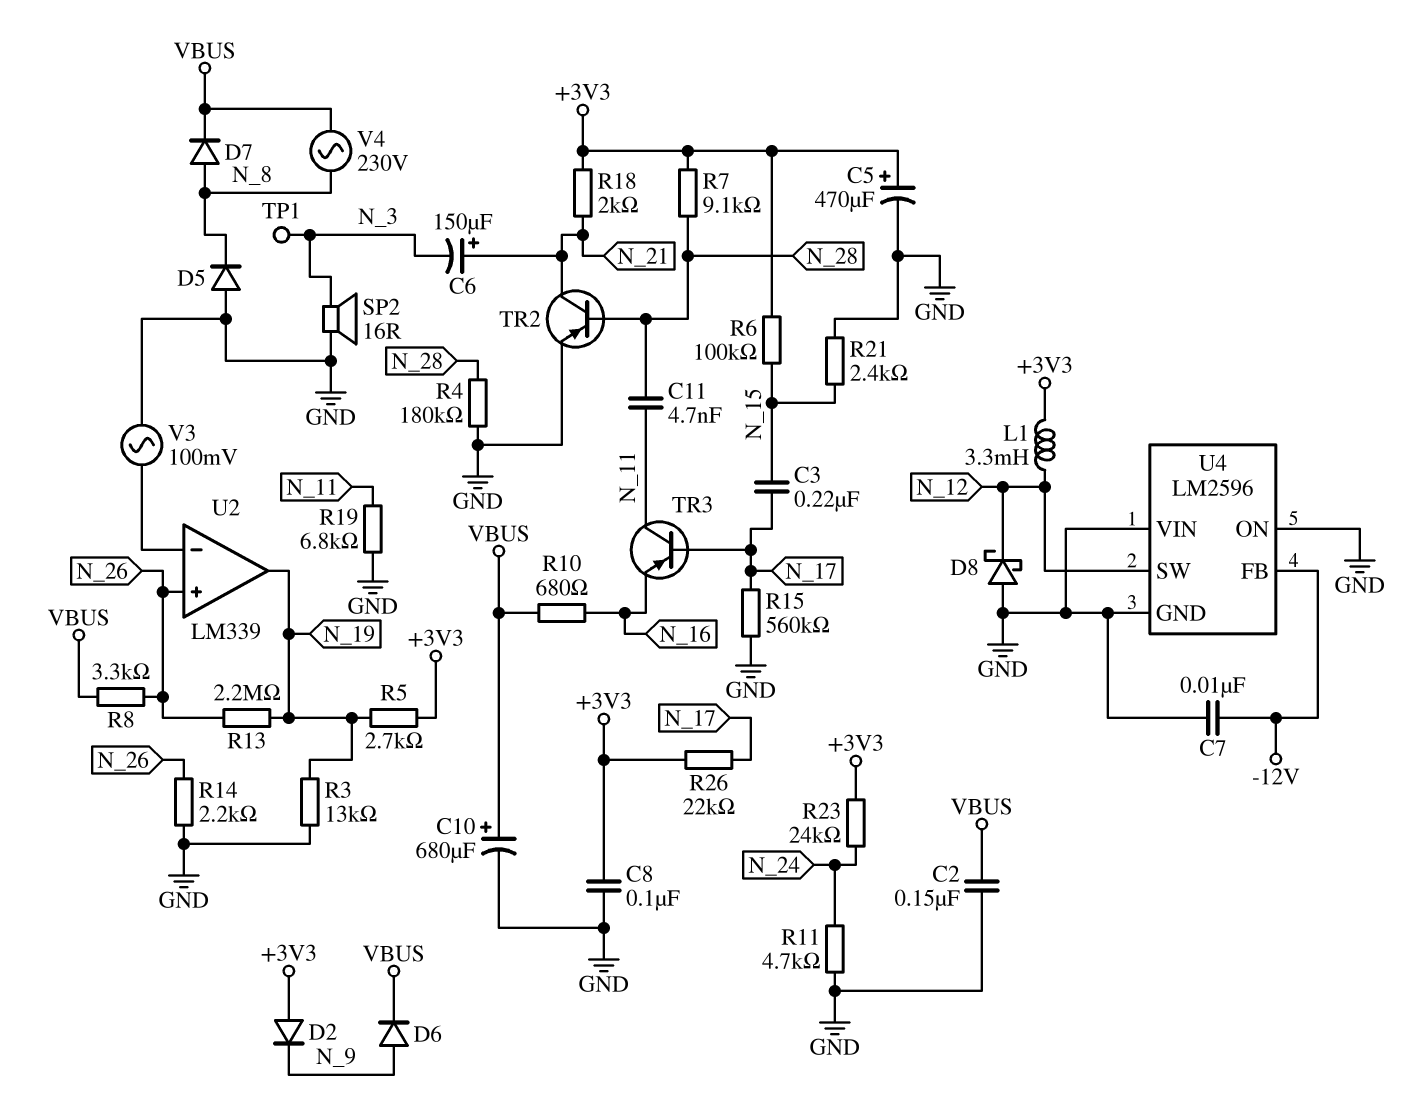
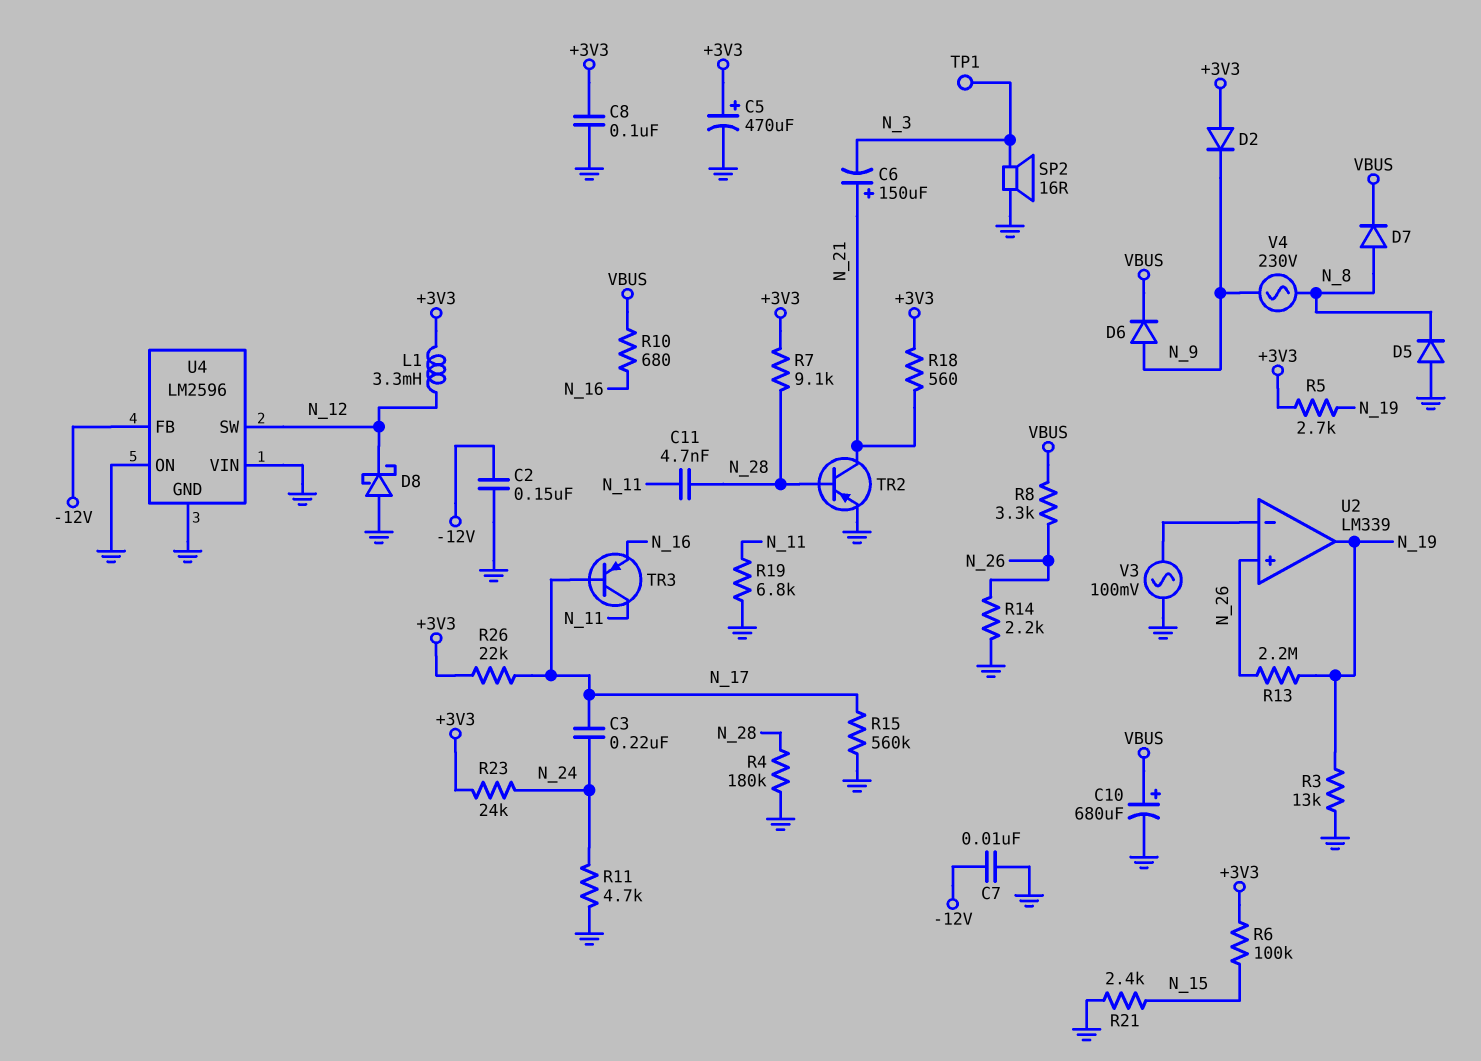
C2: 150nF (GND, VBUS) -> 150nF (-12V, GND)
C3: 220nF (N_15, N_17) -> 220nF (N_17, N_24)
R18: 2k (+3V3, N_21) -> 560 (+3V3, N_21)
V4: AC 230V (N_8, VBUS) -> AC 230V (N_8, N_9)

